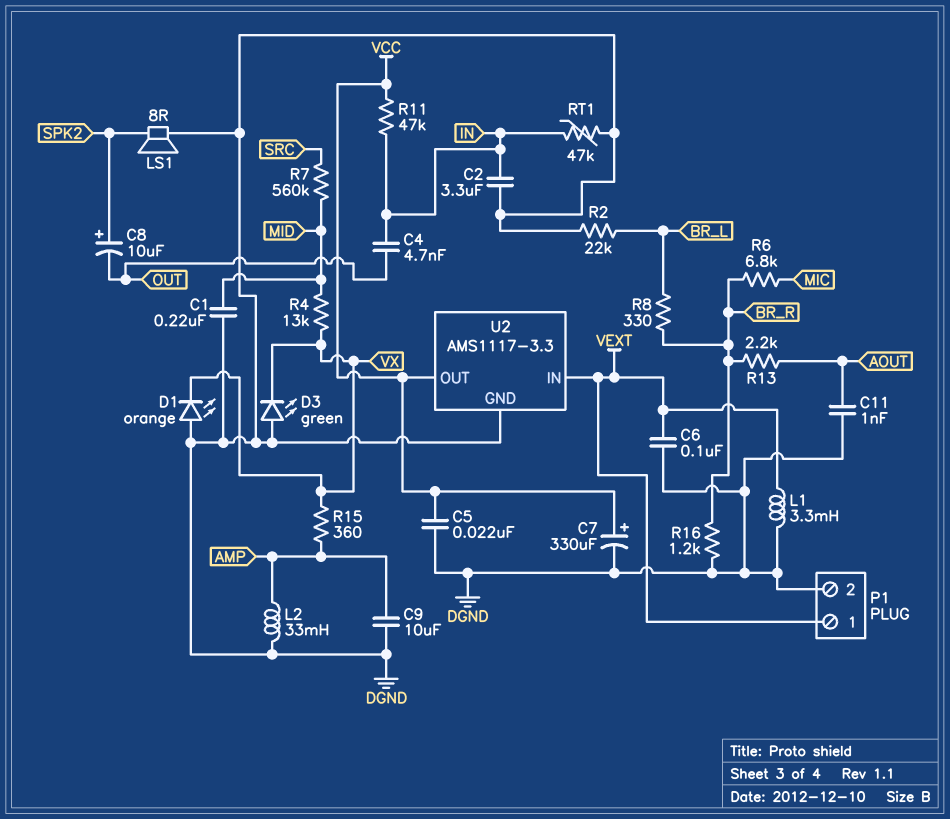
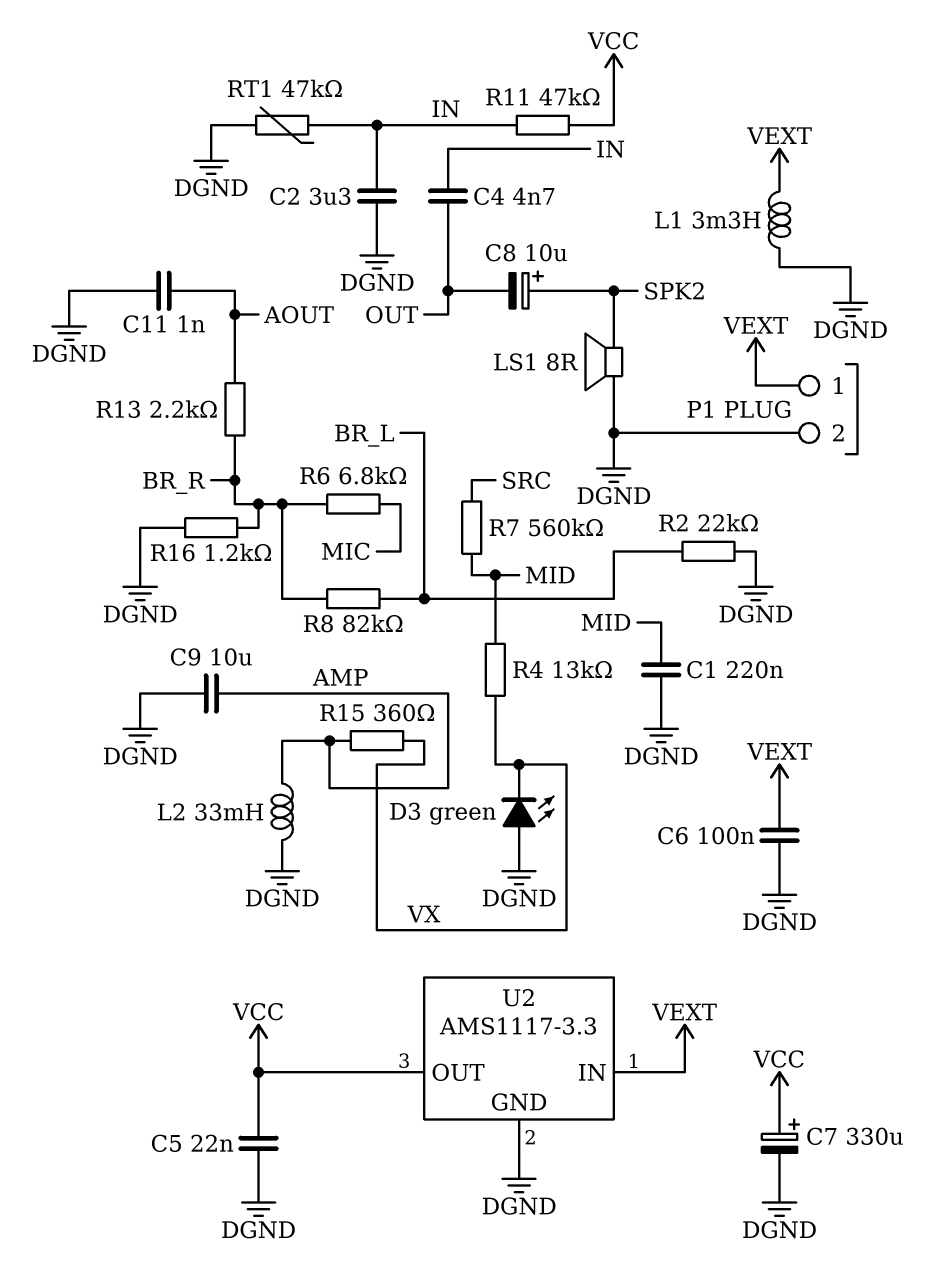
D1: LED orange (A DGND, K VX) -> none
R8: 330 (BR_L, BR_R) -> 82k (BR_L, BR_R)

